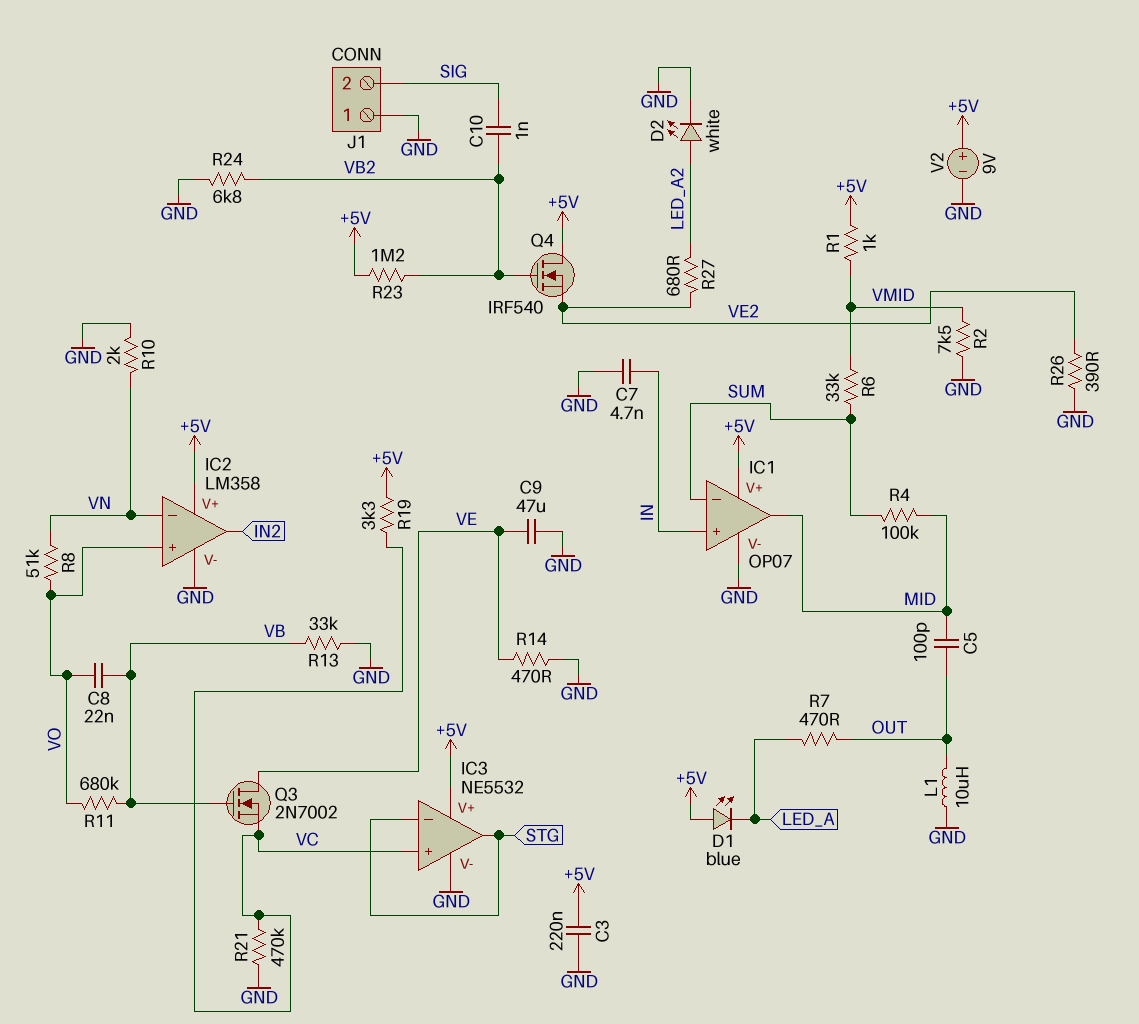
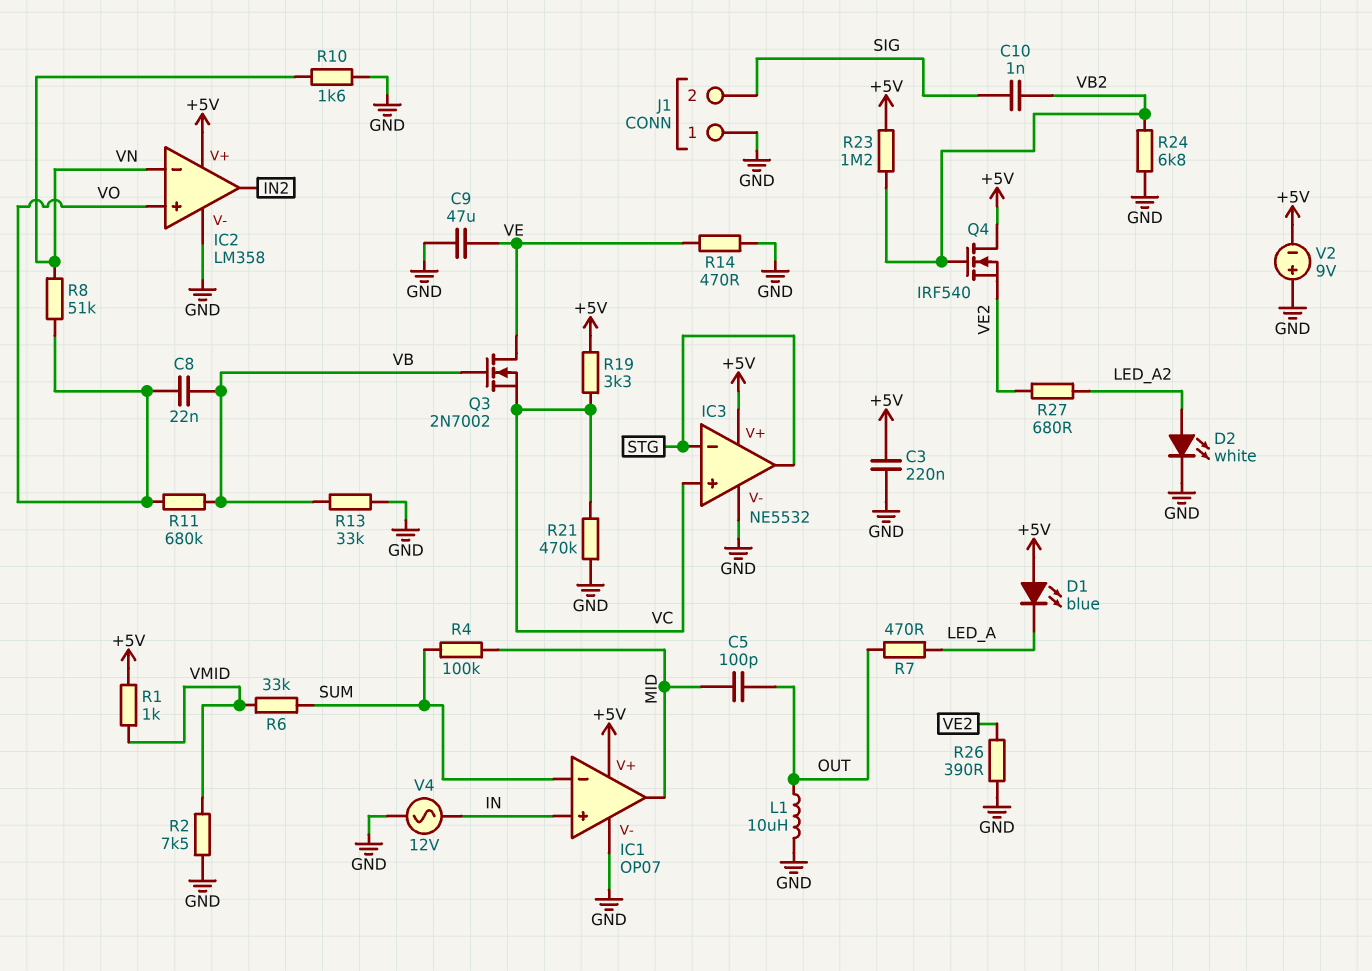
C7: 4.7nF (GND, IN) -> none
R10: 2k (GND, VN) -> 1.6k (GND, VN)
V2: 9V (plus +5V, minus GND) -> 9V (plus GND, minus +5V)
V4: none -> AC 12V (GND, IN)

